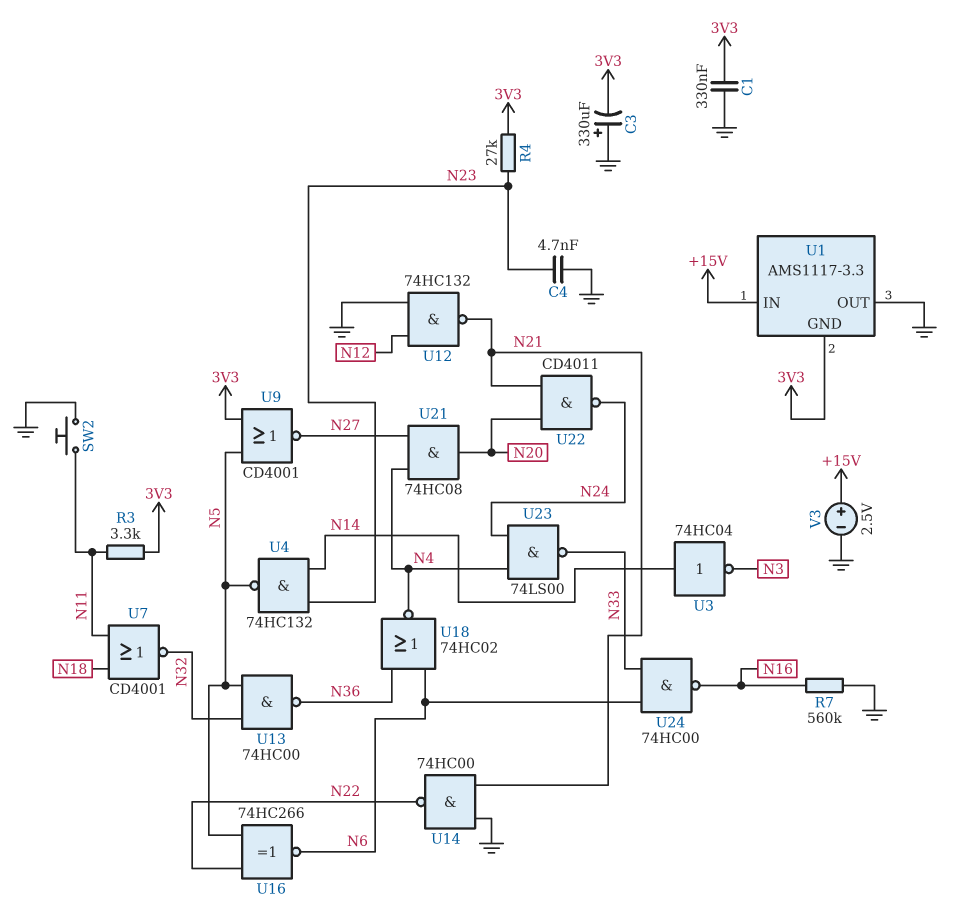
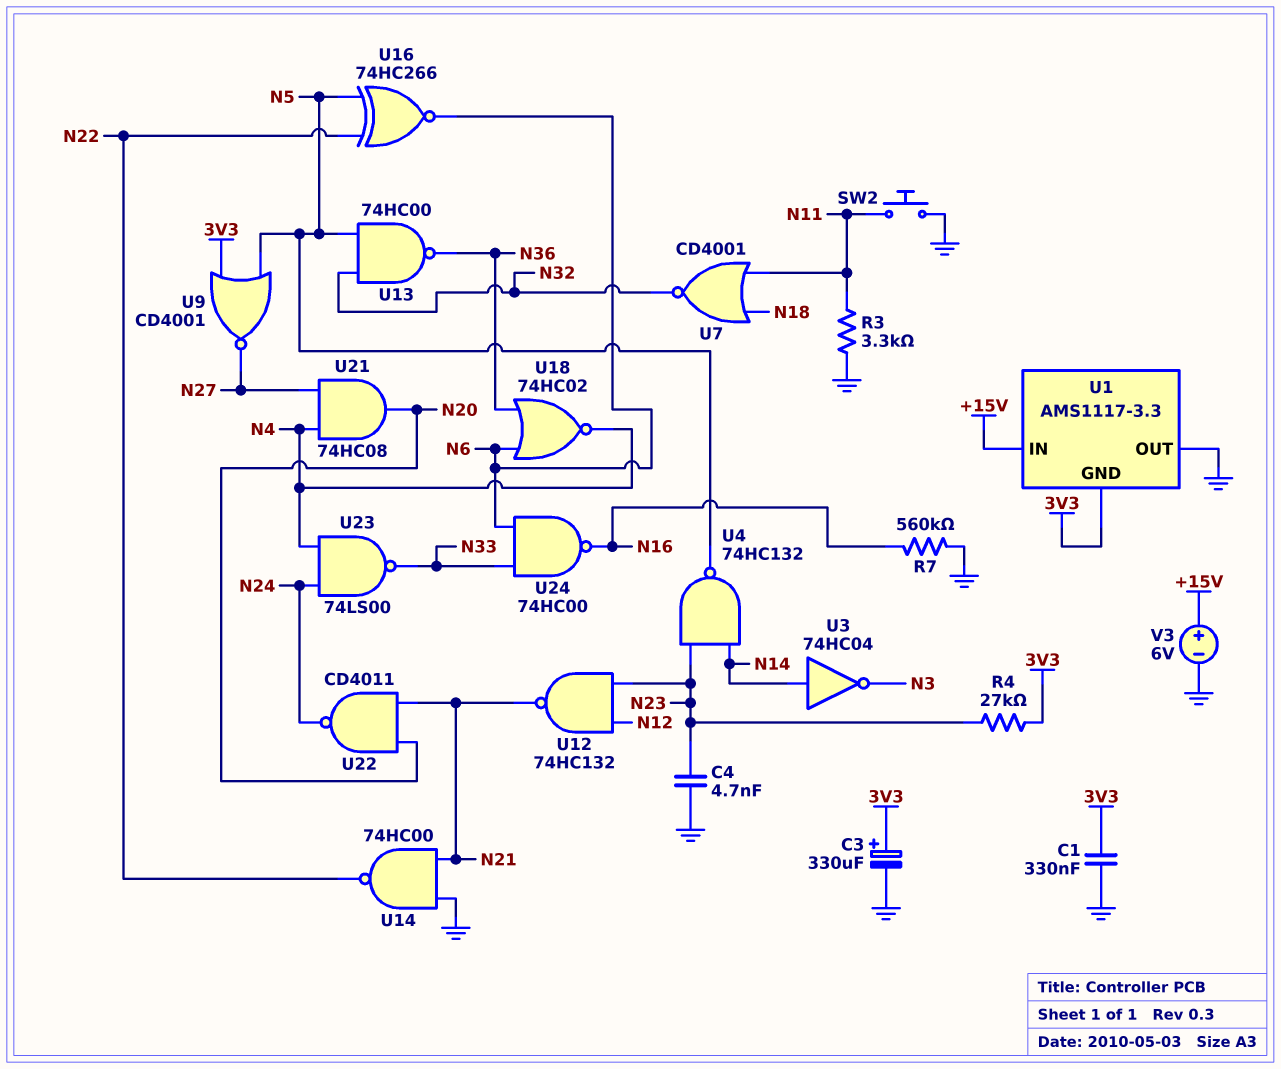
C3: 330uF (plus GND, minus 3V3) -> 330uF (plus 3V3, minus GND)
R3: 3.3k (3V3, N11) -> 3.3k (GND, N11)
U12: NAND 74HC132 (in GND, in N12, out N21) -> NAND 74HC132 (in N12, in N23, out N21)
V3: 2.5V (plus +15V, minus GND) -> 6V (plus +15V, minus GND)

